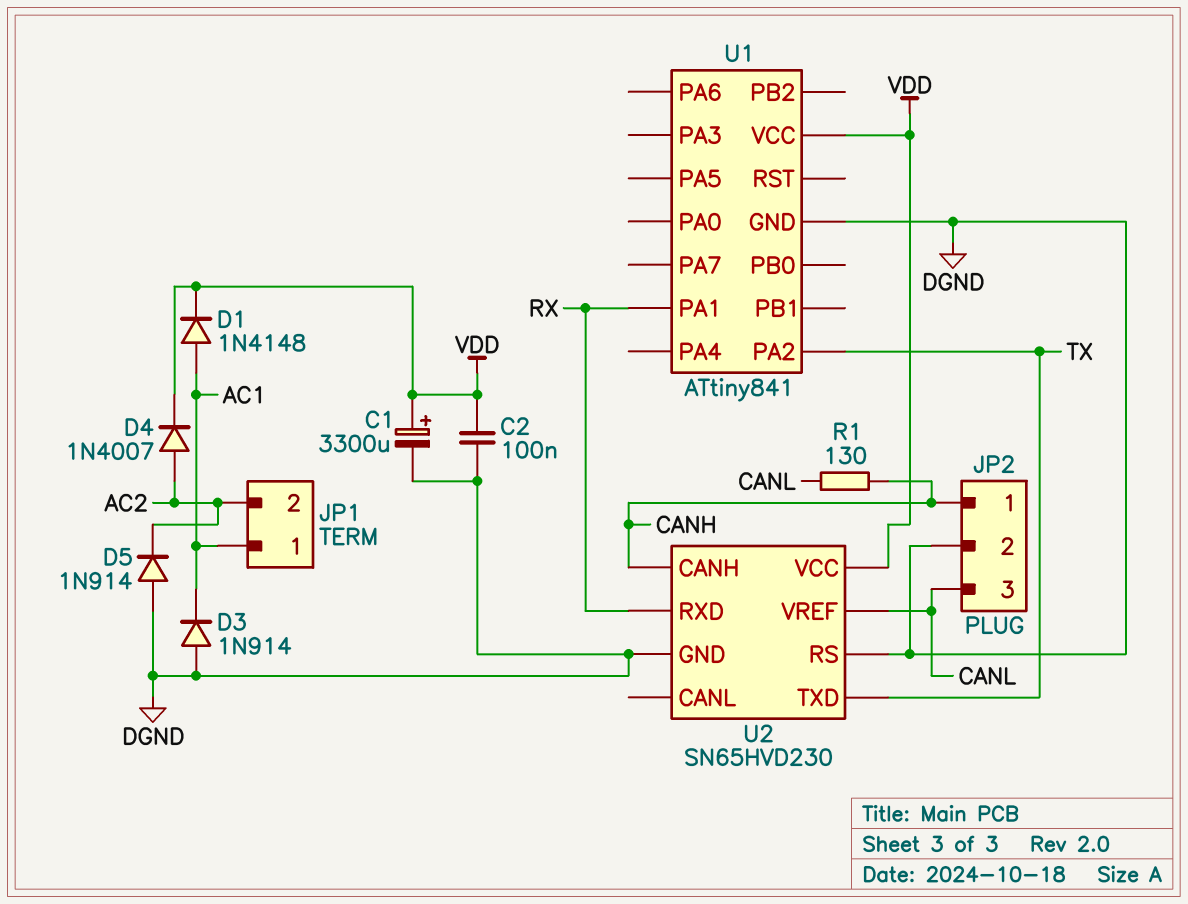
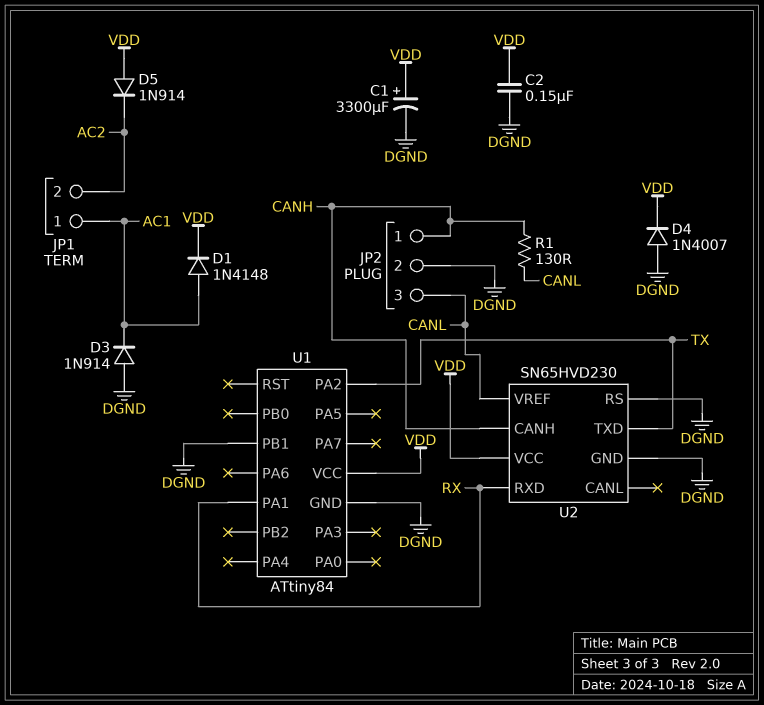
C2: 100nF (DGND, VDD) -> 150nF (DGND, VDD)
D4: diode 1N4007 (A AC2, K VDD) -> diode 1N4007 (A DGND, K VDD)
D5: diode 1N914 (A DGND, K AC2) -> diode 1N914 (A VDD, K AC2)
U1: ATtiny841 -> ATtiny84
U1 pin PB1: none -> DGND

